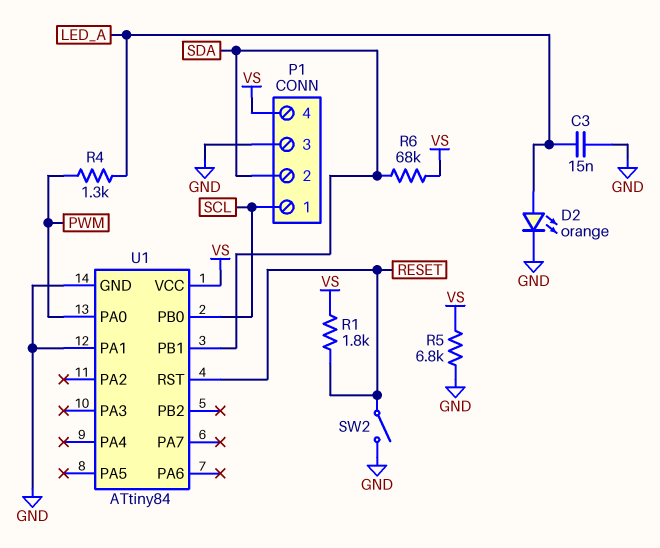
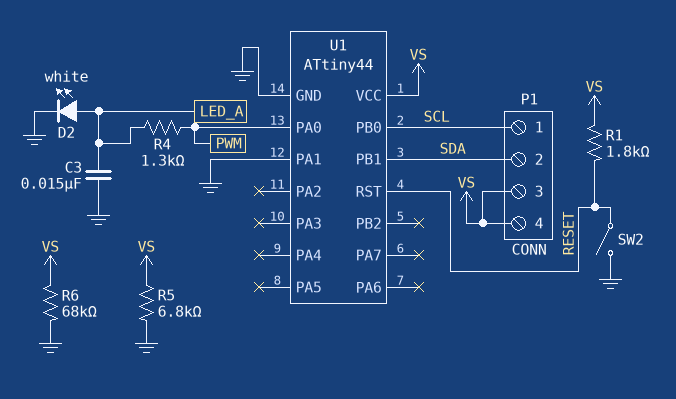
D2: LED orange (A LED_A, K GND) -> LED white (A LED_A, K GND)
P1 pin 3: GND -> VS
R6: 68k (SDA, VS) -> 68k (GND, VS)
U1: ATtiny84 -> ATtiny44

